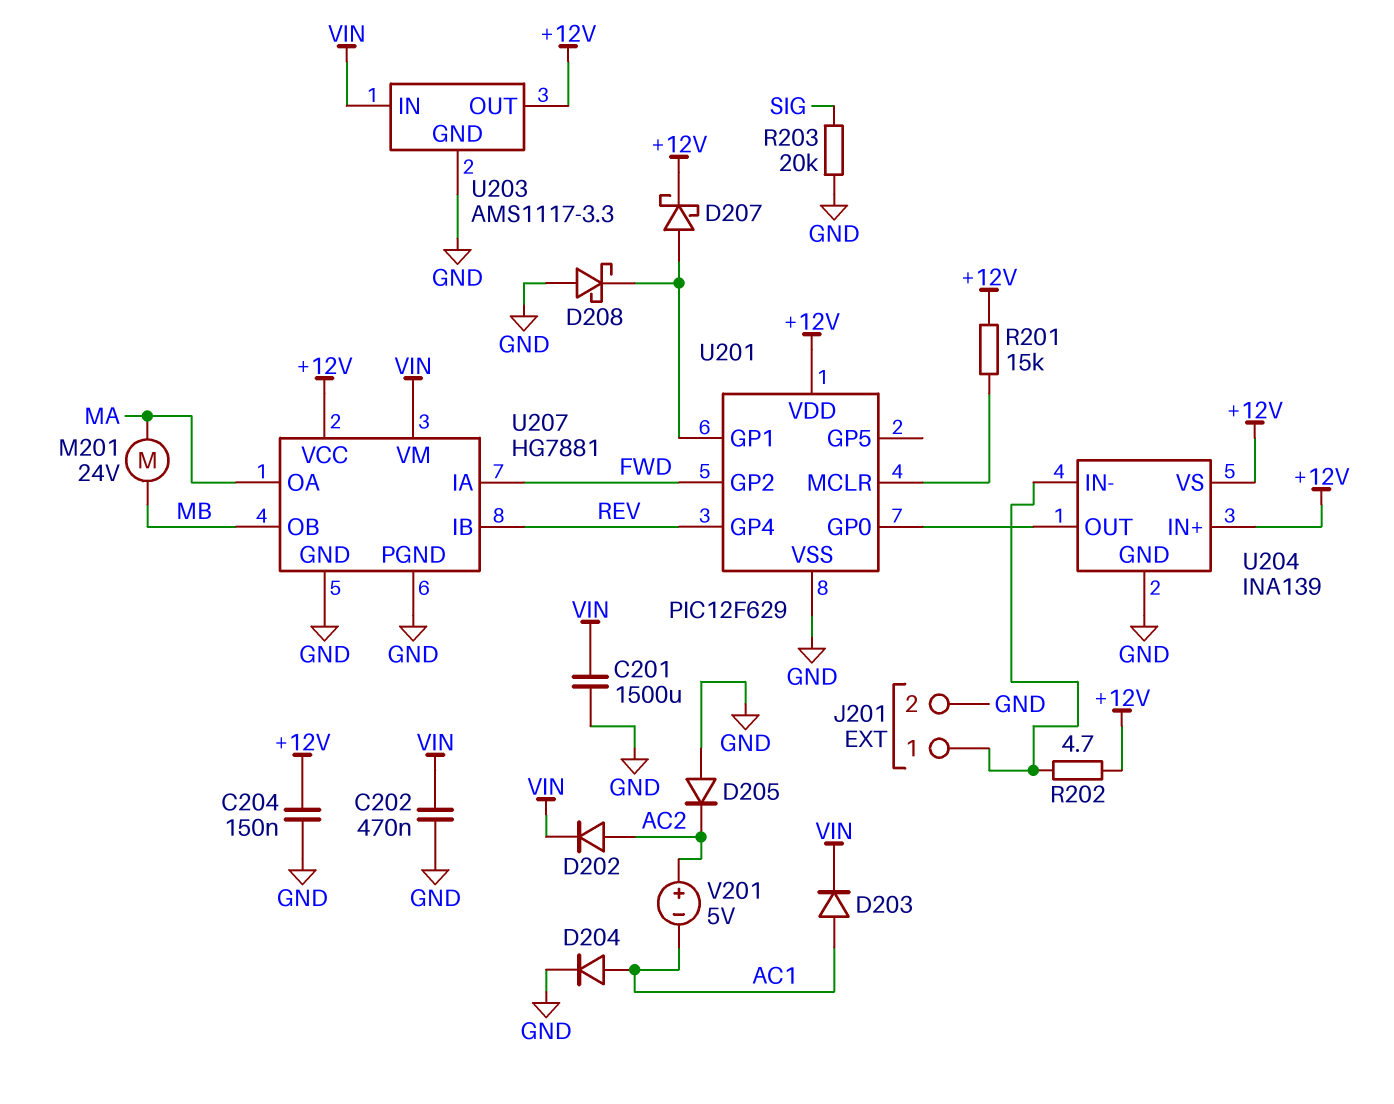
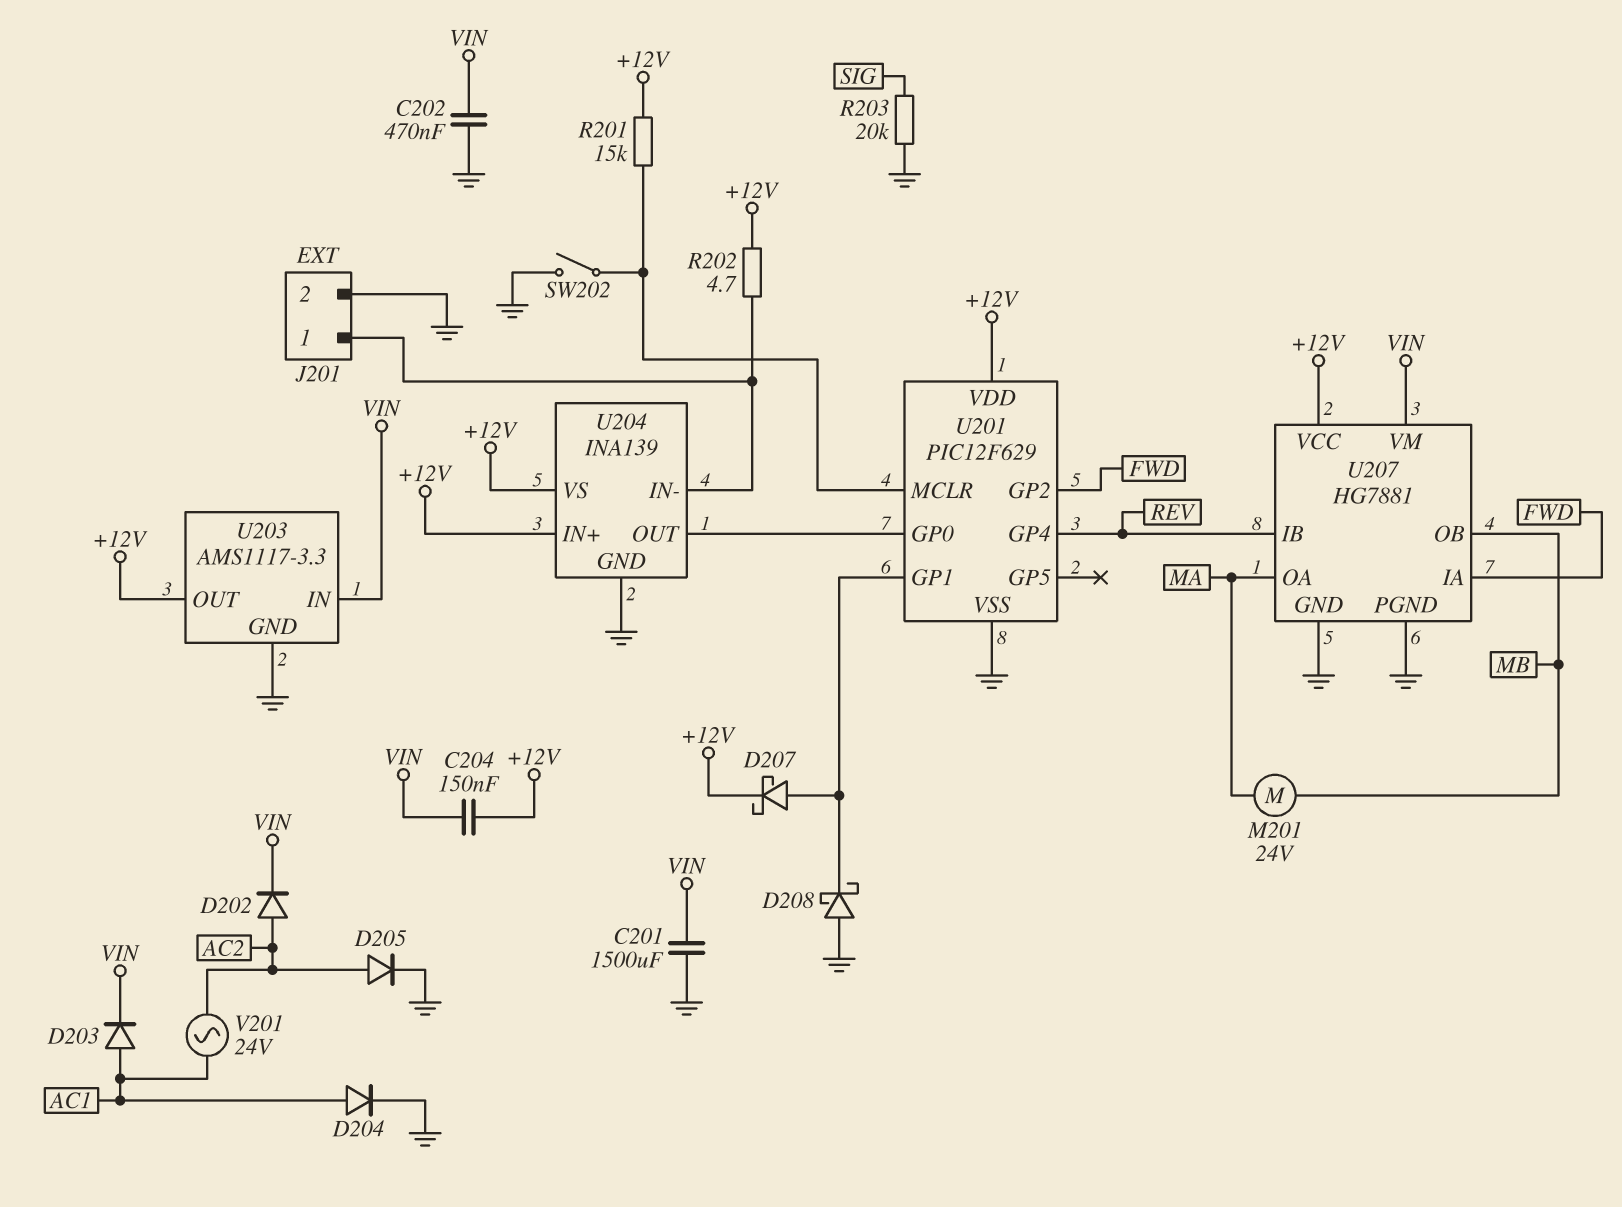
C204: 150nF (+12V, GND) -> 150nF (+12V, VIN)
D205: diode (A GND, K AC2) -> diode (A AC2, K GND)
SW202: none -> switch (GND, U201/MCLR)
V201: 5V (plus AC2, minus AC1) -> AC 24V (AC1, AC2)

